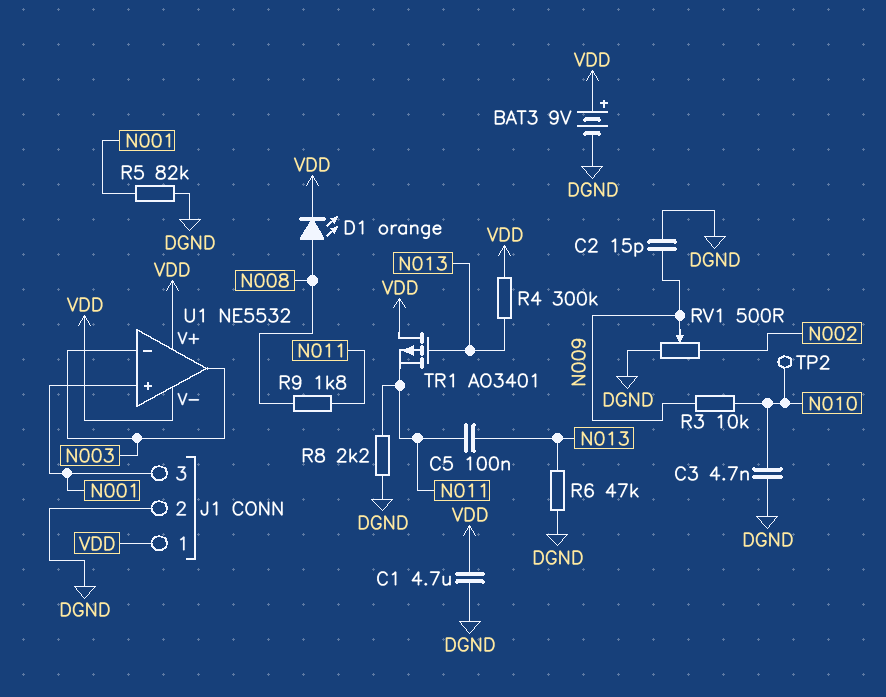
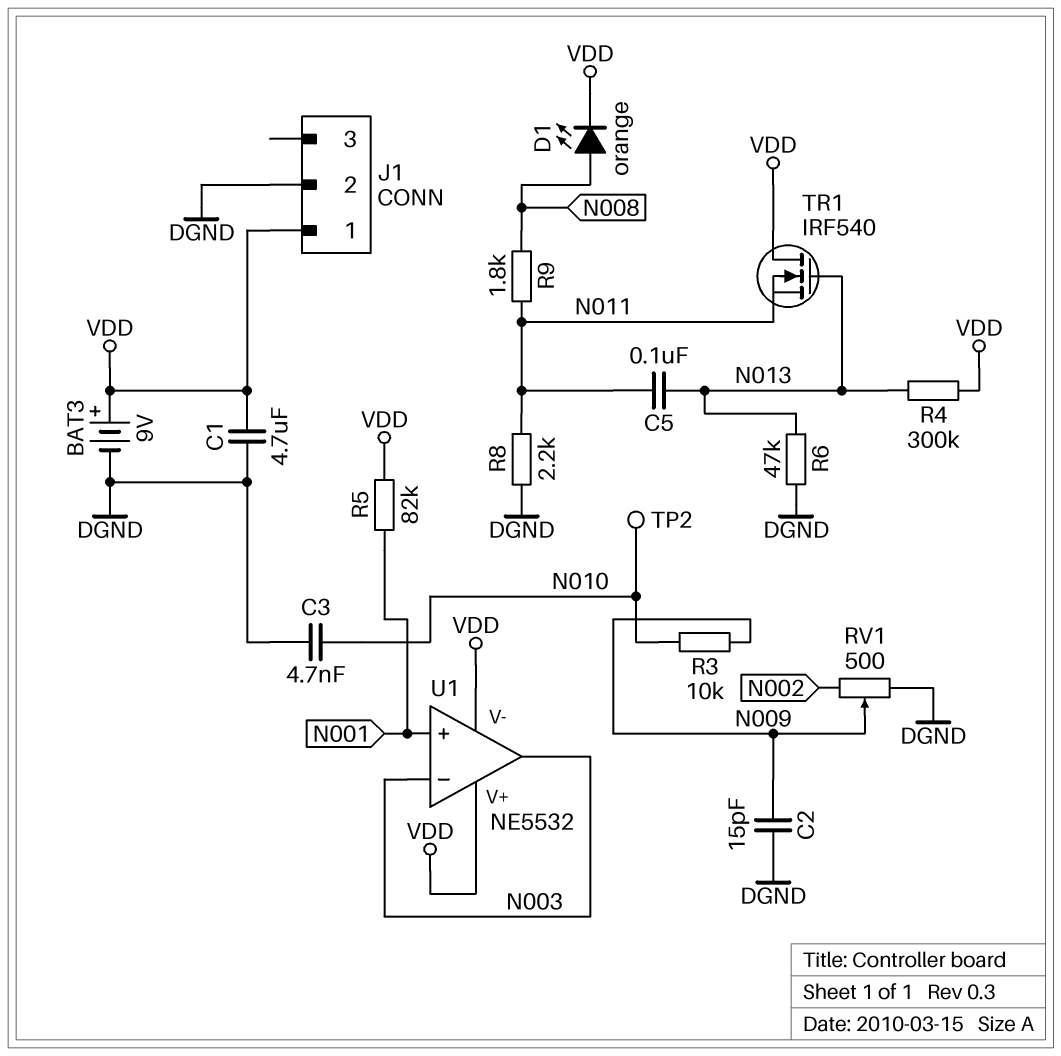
J1 pin 3: N001 -> none
R5: 82k (DGND, N001) -> 82k (N001, VDD)
TR1: PMOS AO3401 (G N013, D VDD, S N011) -> NMOS IRF540 (G N013, D VDD, S N011)

